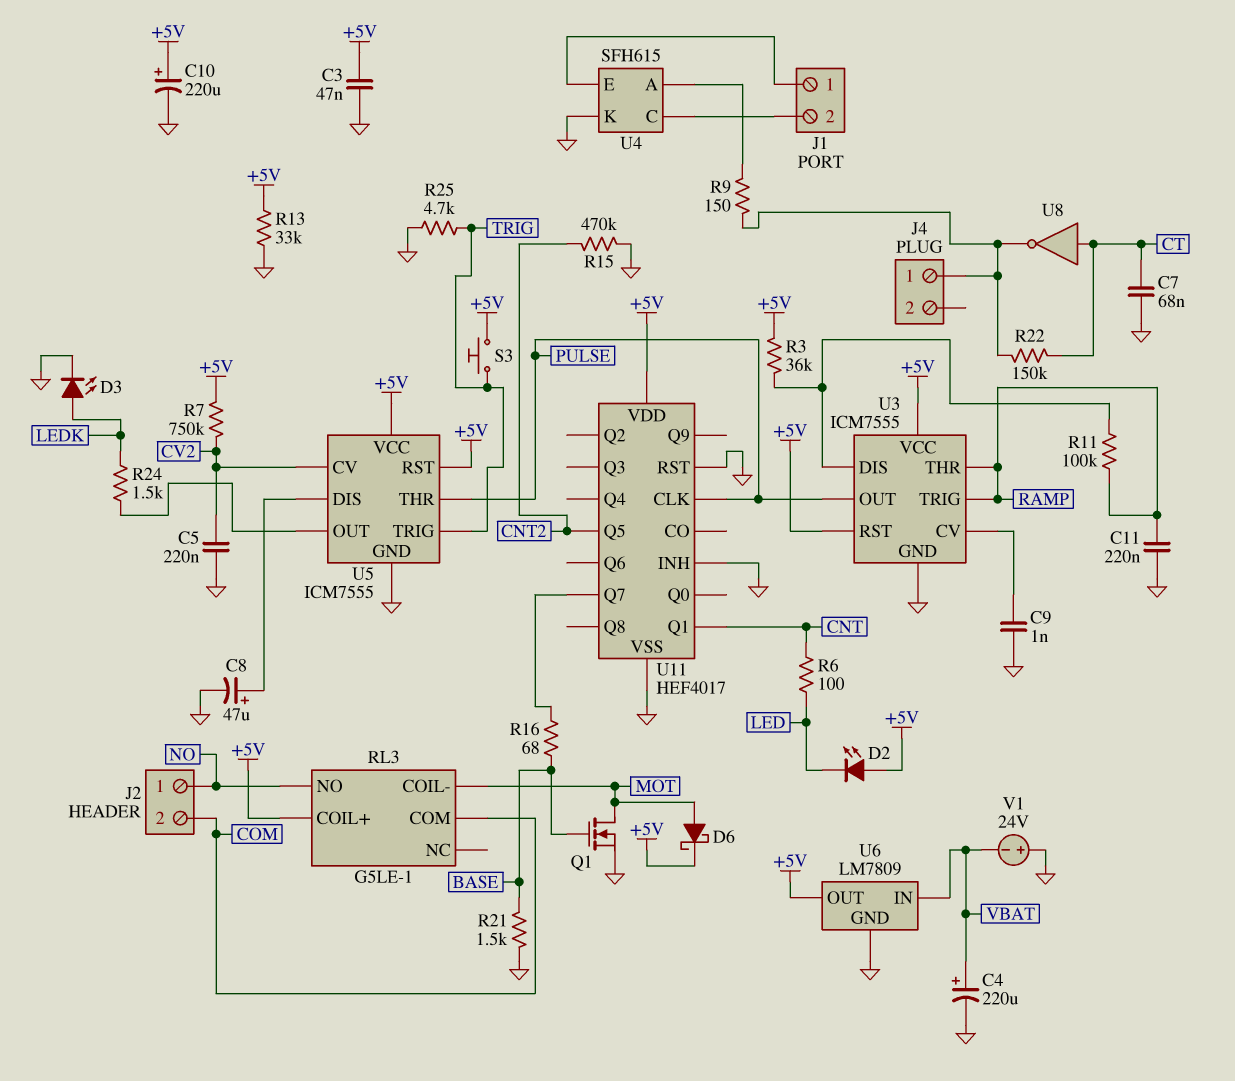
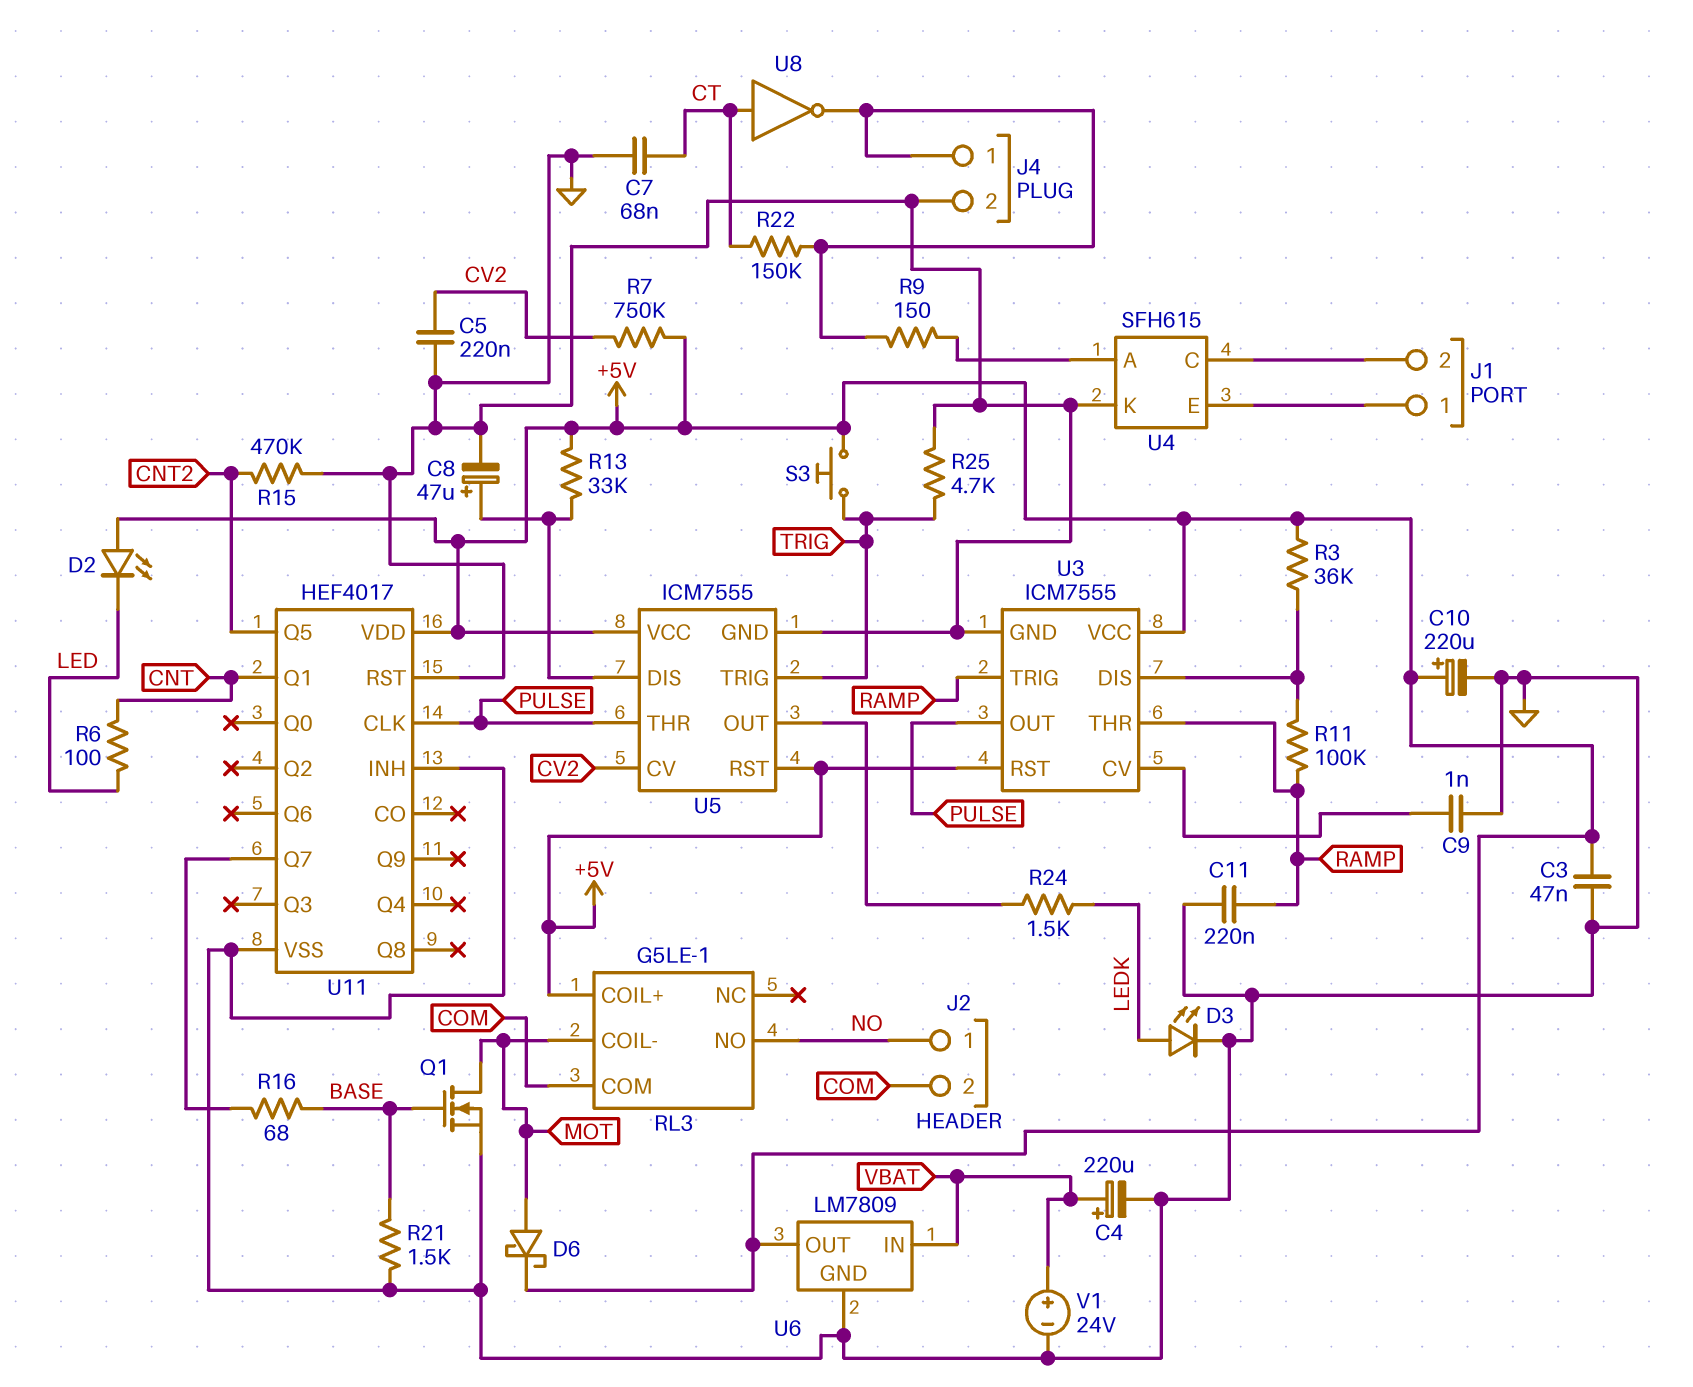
J4 pin 2: none -> GND
R13: 33k (+5V, GND) -> 33k (+5V, U5/DIS)
V1: 24V (plus GND, minus VBAT) -> 24V (plus VBAT, minus GND)

